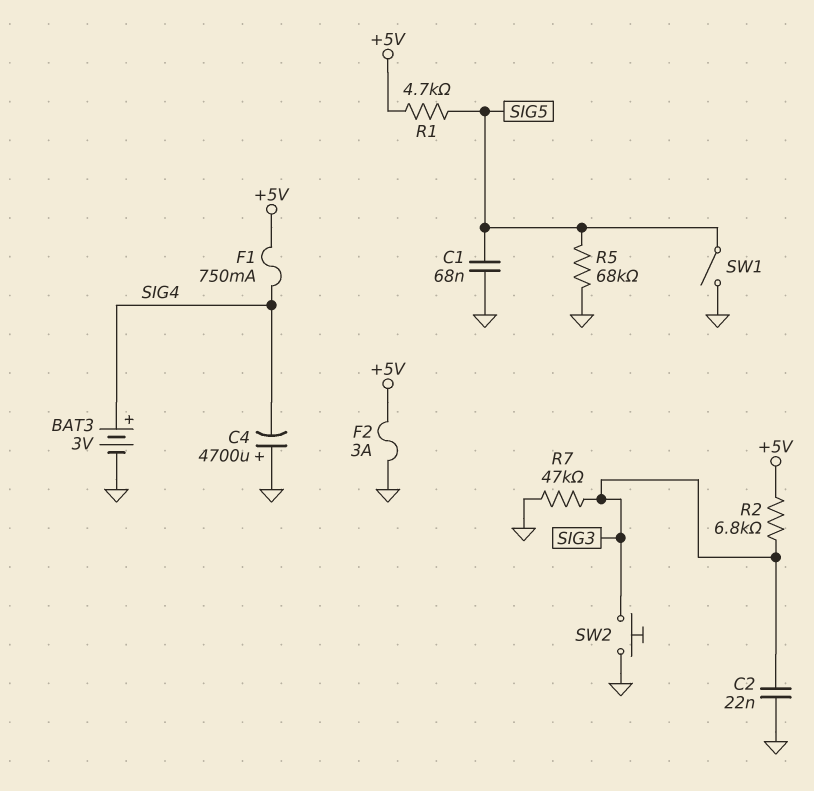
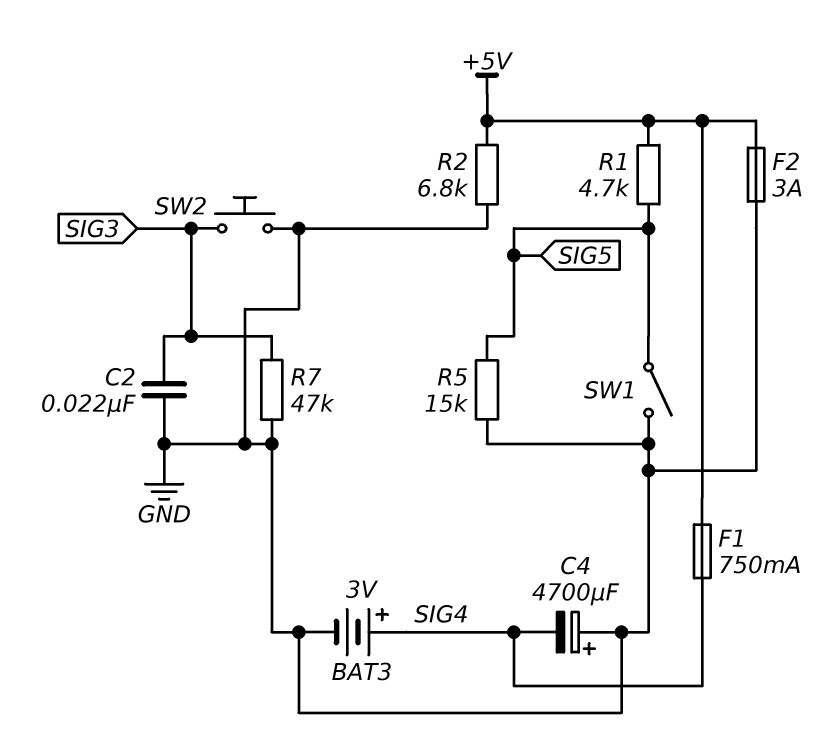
C1: 68nF (GND, SIG5) -> none
R2: 6.8k (+5V, SIG3) -> 6.8k (+5V, GND)
R5: 68k (GND, SIG5) -> 15k (GND, SIG5)

